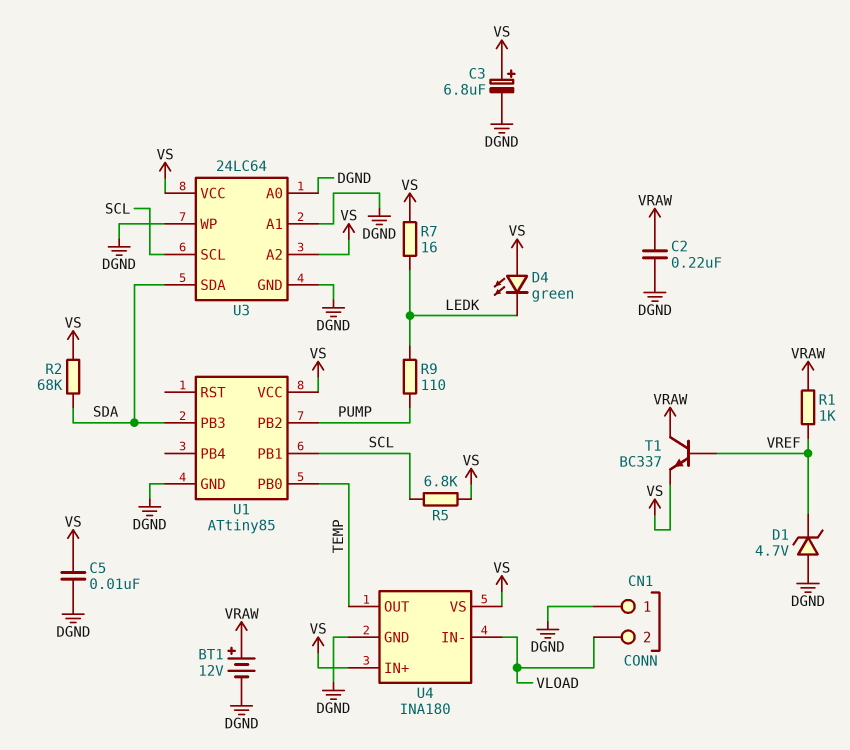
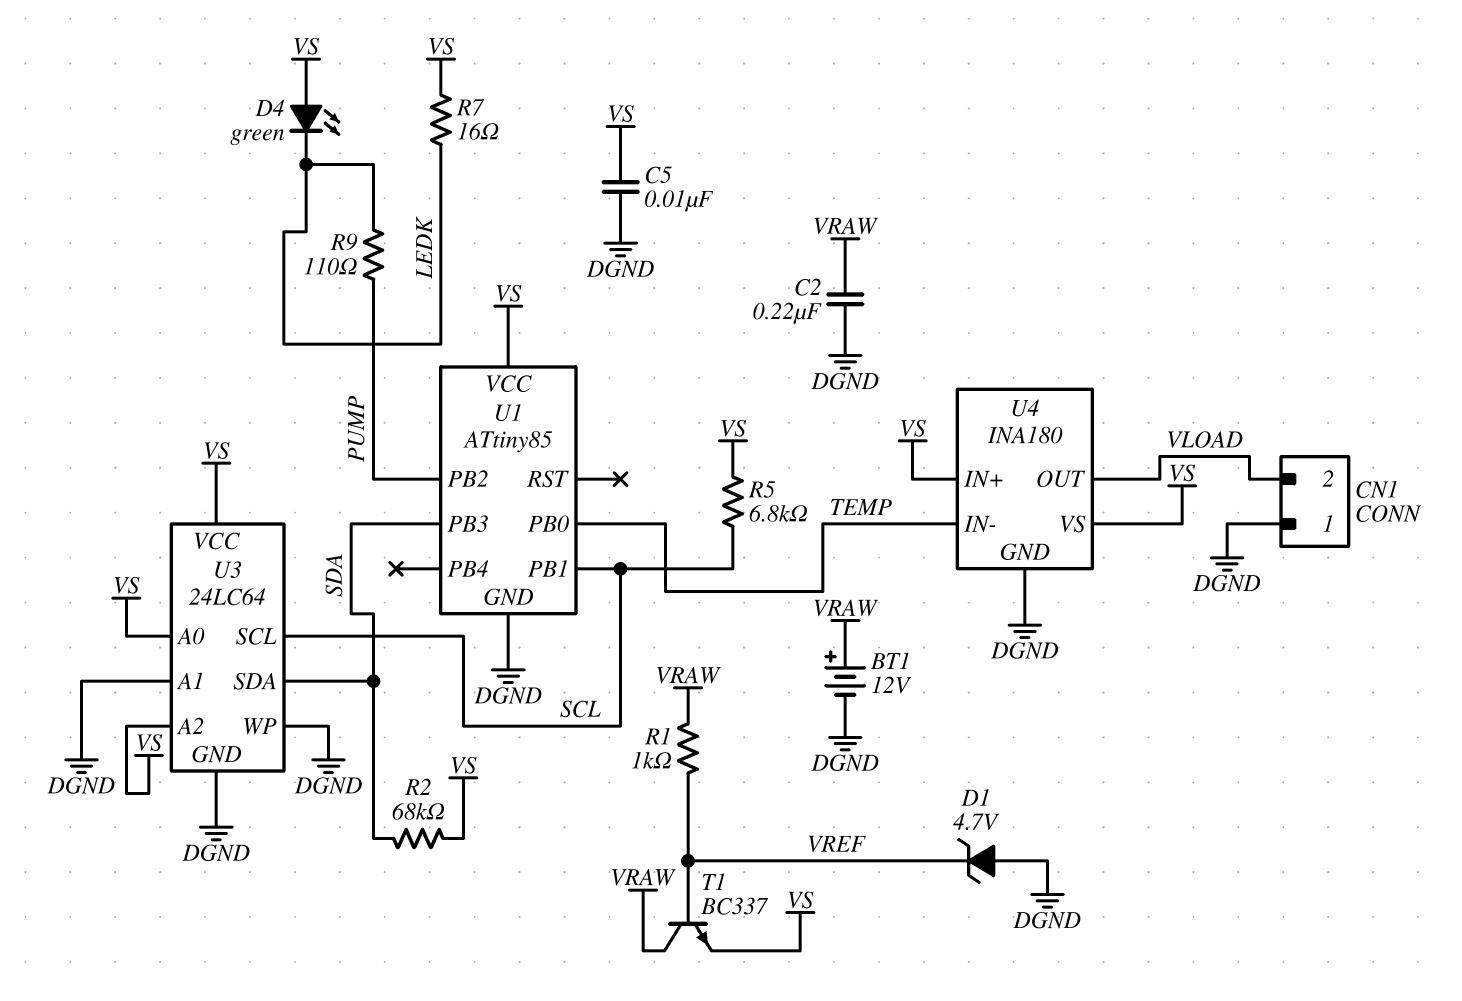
C3: 6.8uF (plus VS, minus DGND) -> none
U3 pin A0: DGND -> VS
U4 pin IN-: VLOAD -> TEMP
U4 pin OUT: TEMP -> VLOAD

